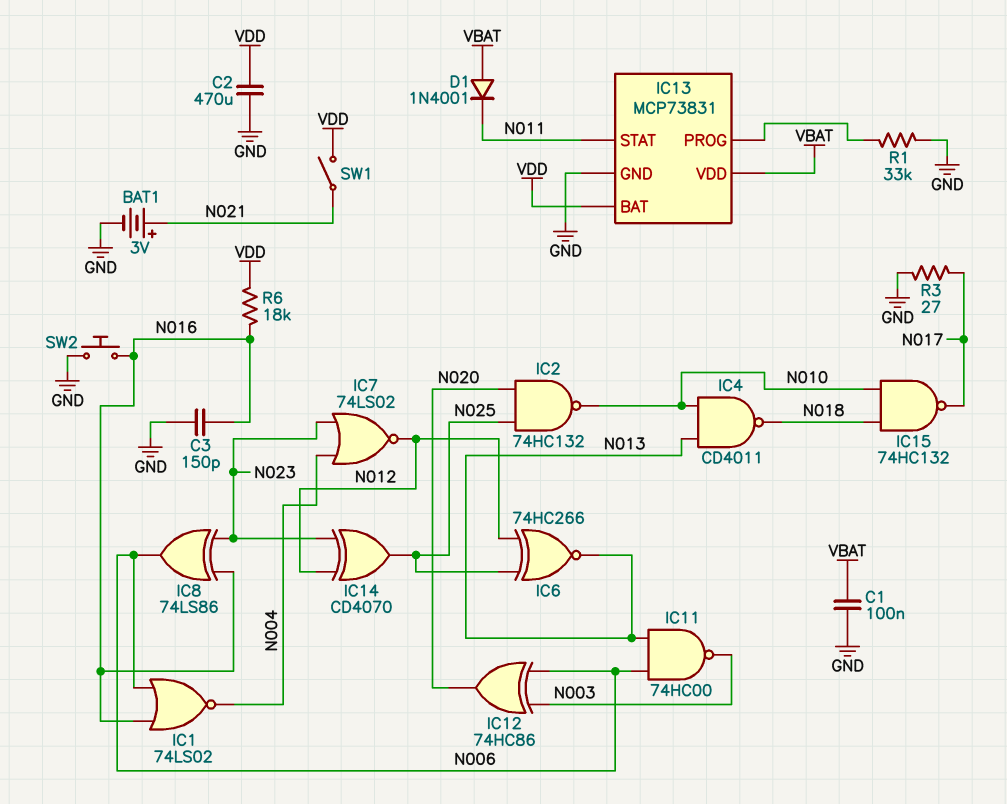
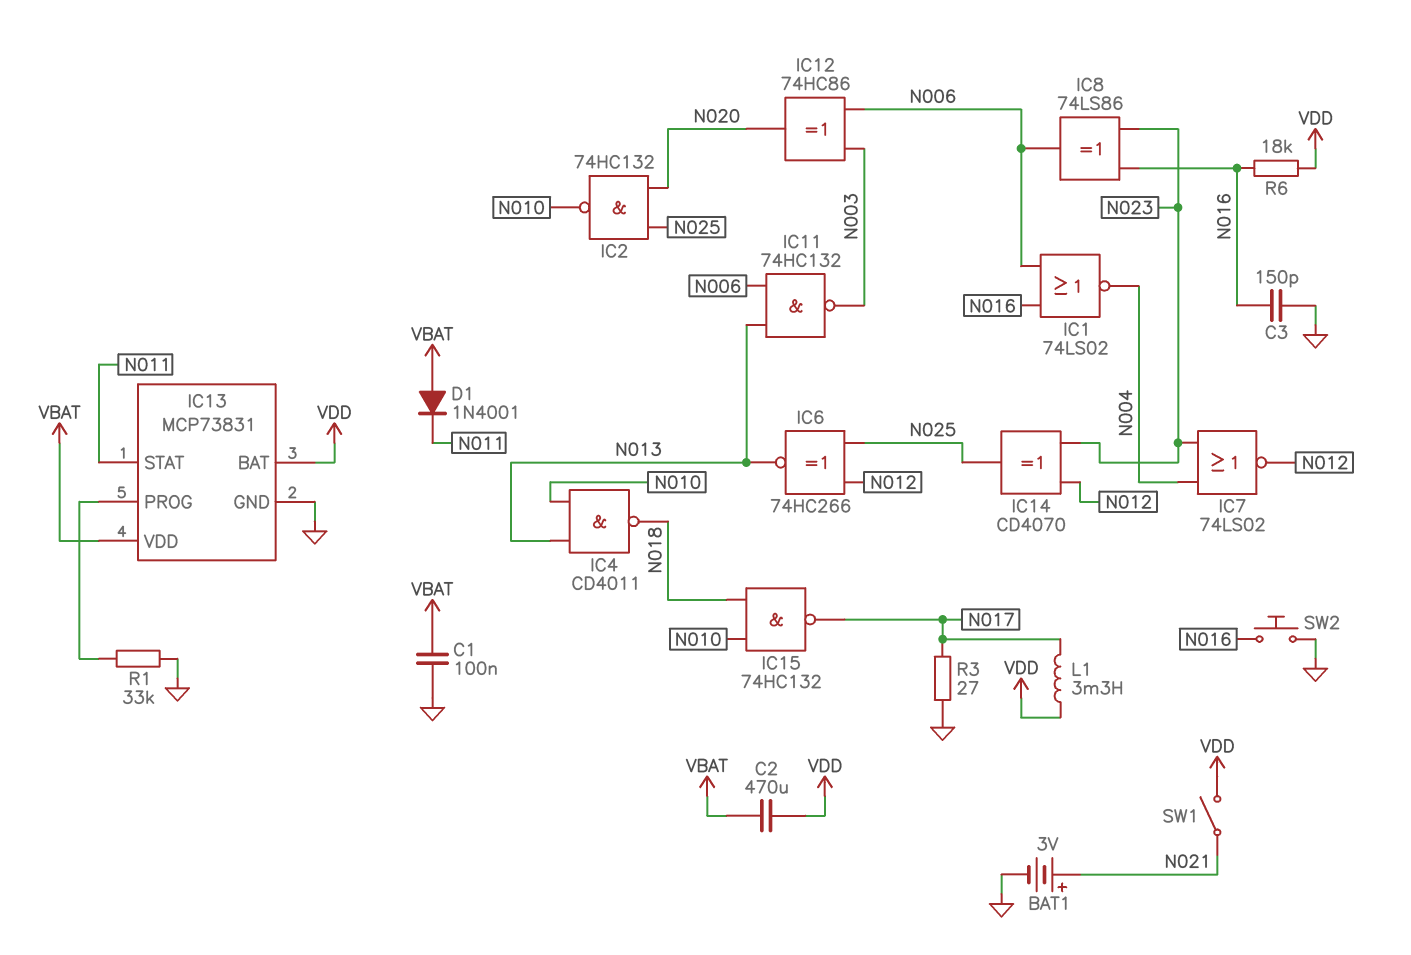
C2: 470uF (GND, VDD) -> 470uF (VBAT, VDD)
IC11: NAND 74HC00 (in N006, in N013, out N003) -> NAND 74HC132 (in N006, in N013, out N003)
L1: none -> 3.3mH (N017, VDD)

